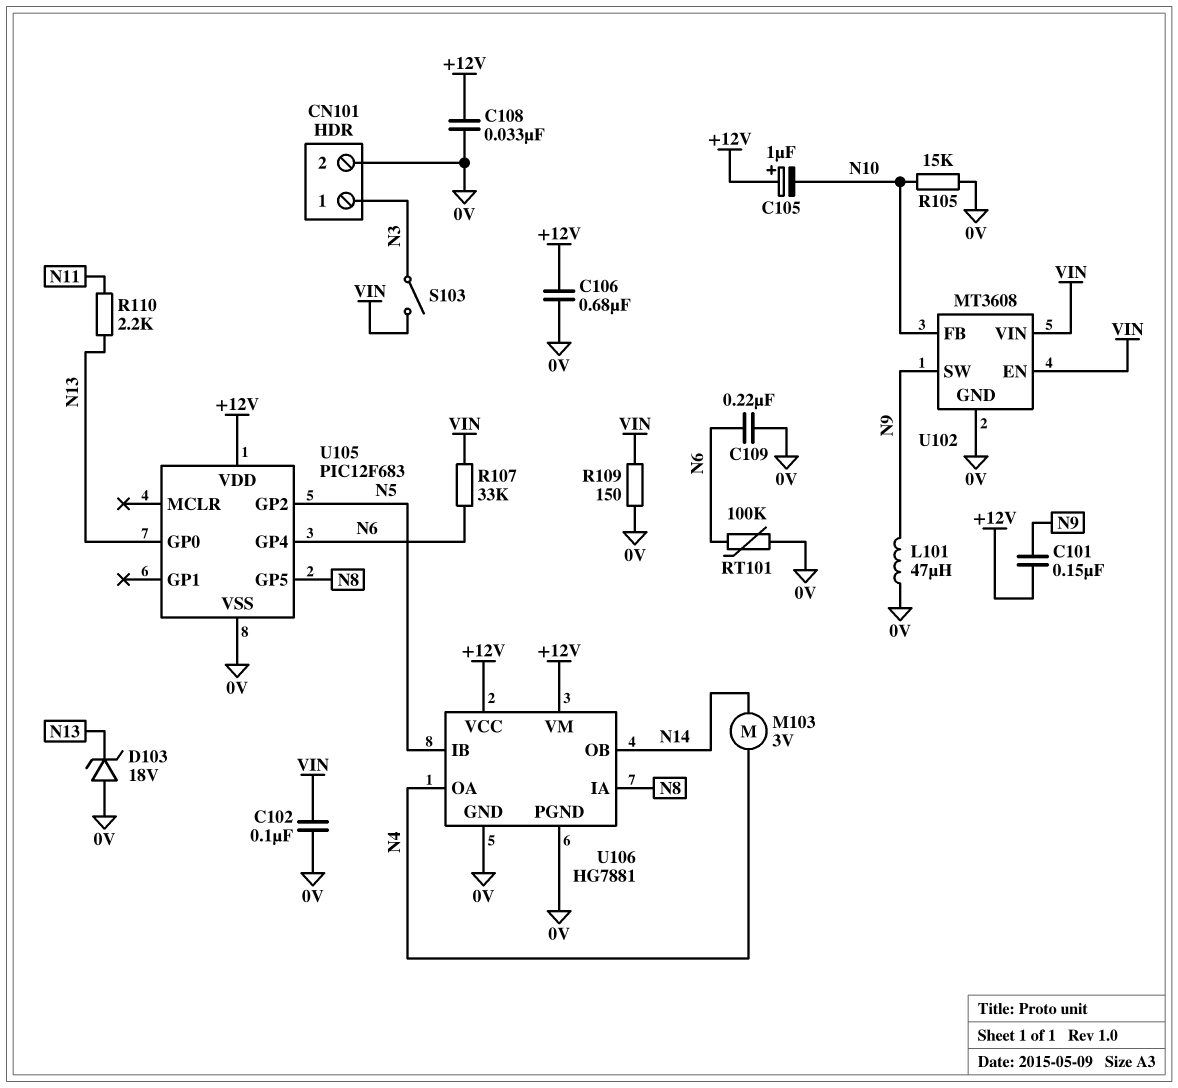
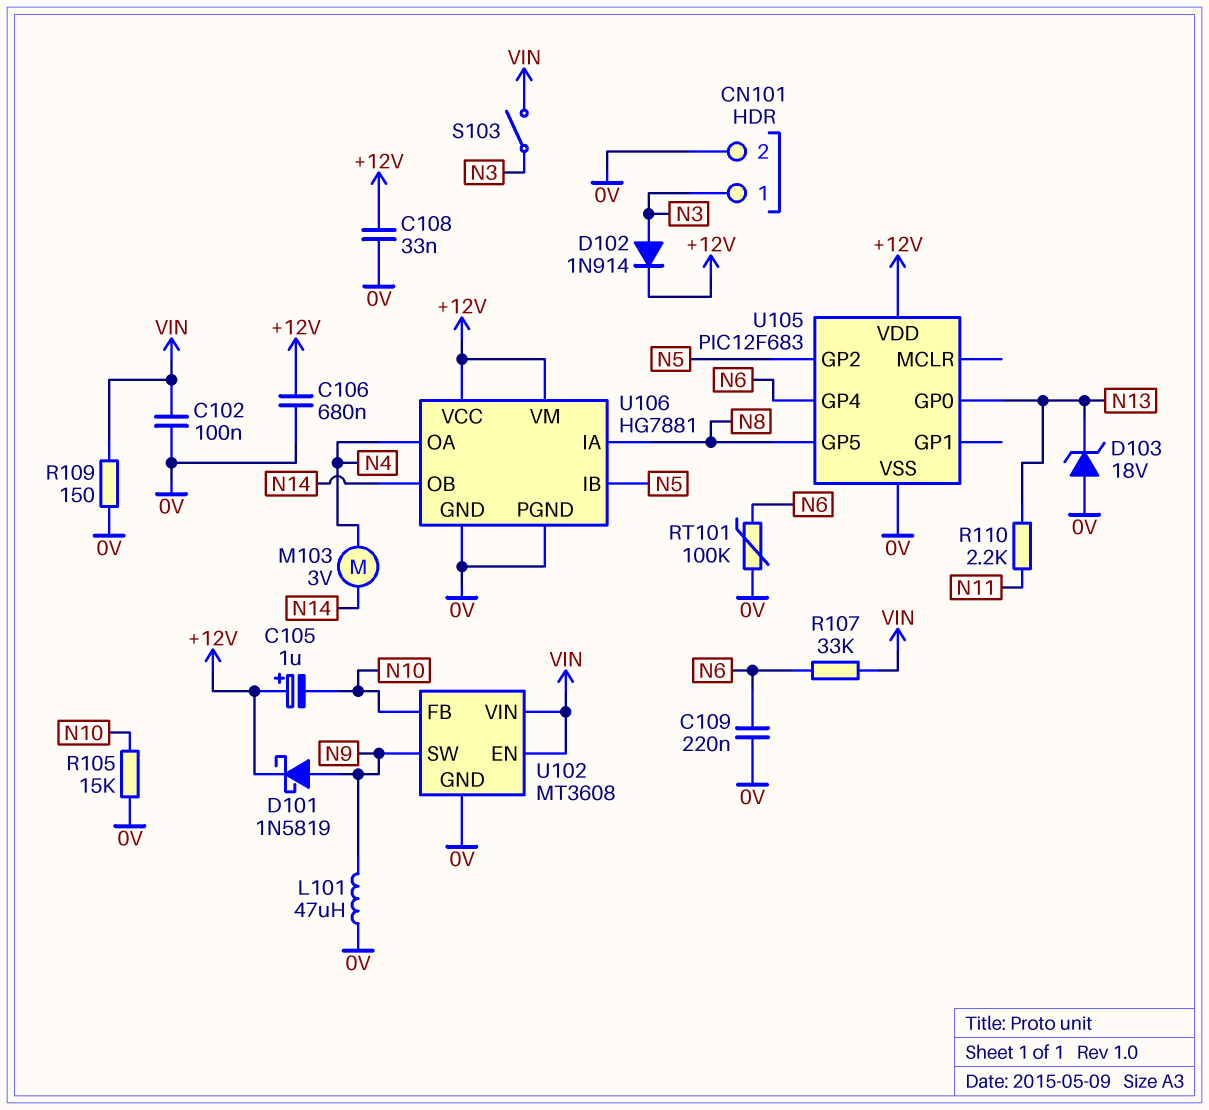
C101: 150nF (+12V, N9) -> none
D101: none -> schottky 1N5819 (A N9, K +12V)
D102: none -> diode 1N914 (A N3, K +12V)

